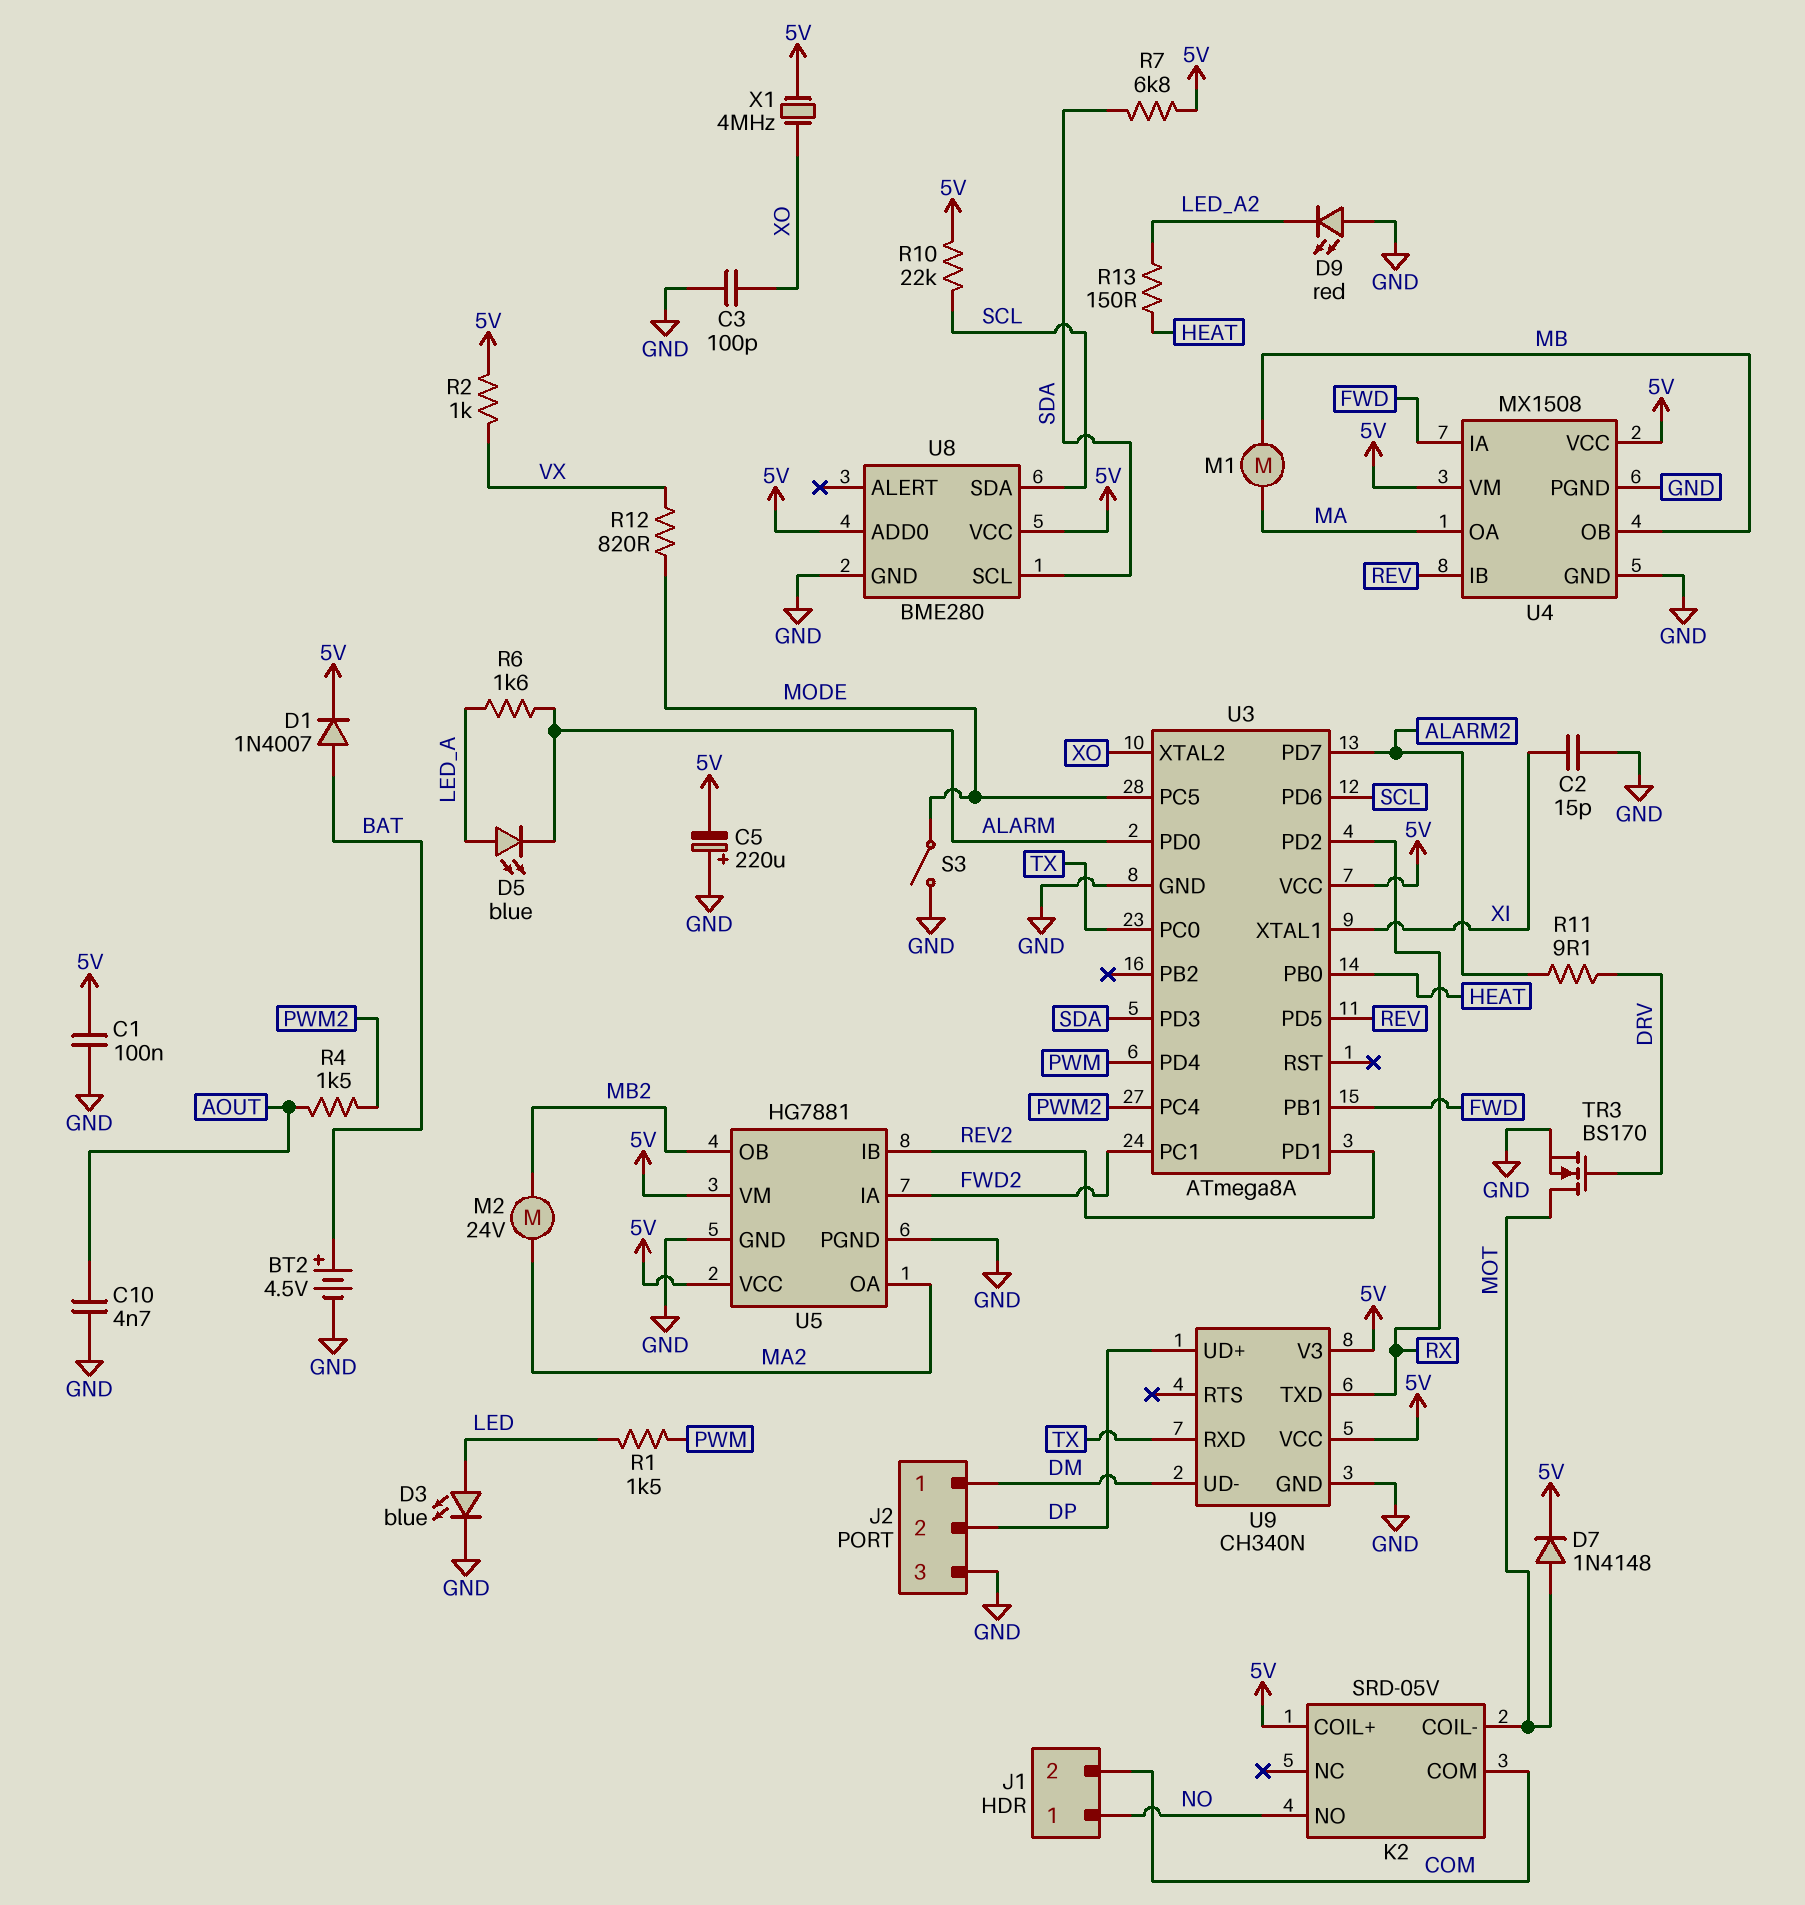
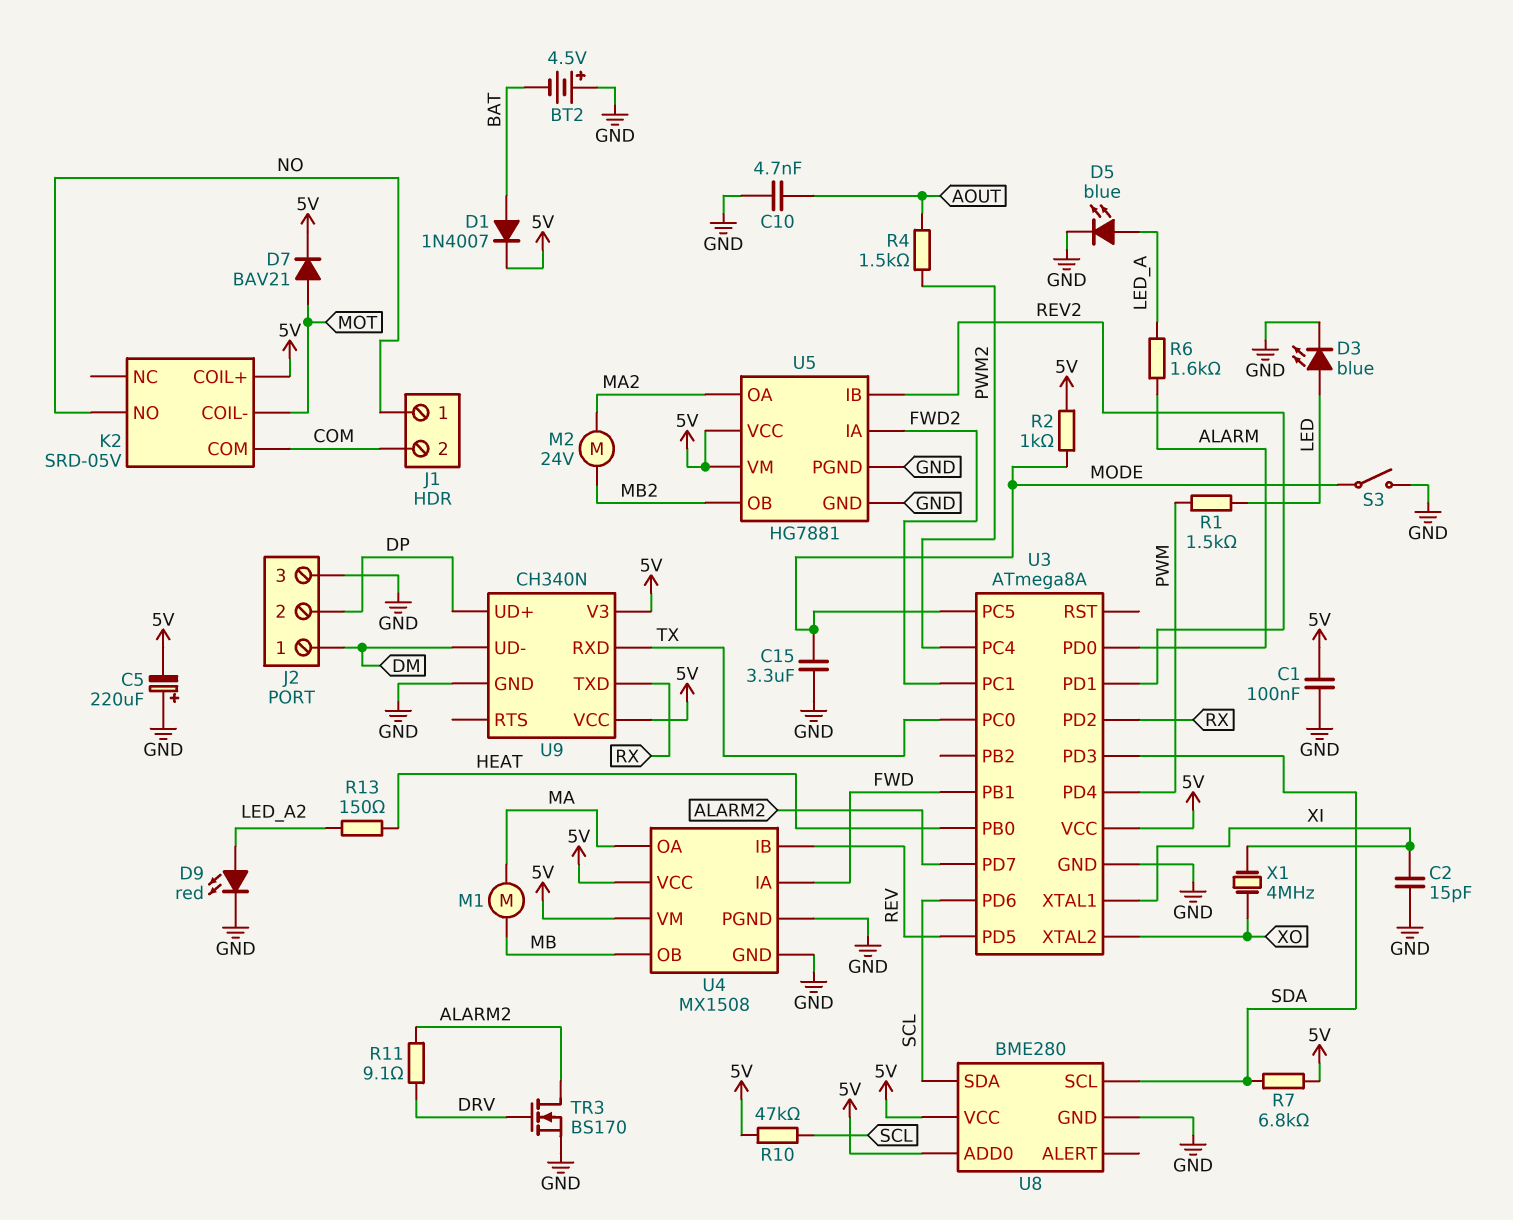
BT2: 4.5V (plus BAT, minus GND) -> 4.5V (plus GND, minus BAT)
C3: 100pF (GND, XO) -> none
C15: none -> 3.3uF (GND, MODE)
D5: LED blue (A LED_A, K ALARM) -> LED blue (A LED_A, K GND)
D7: diode 1N4148 (A MOT, K 5V) -> diode BAV21 (A MOT, K 5V)
D9: LED red (A GND, K LED_A2) -> LED red (A LED_A2, K GND)
R2: 1k (5V, VX) -> 1k (5V, MODE)
R10: 22k (5V, SCL) -> 47k (5V, SCL)
R12: 820 (MODE, VX) -> none
TR3: NMOS BS170 (G DRV, D MOT, S GND) -> NMOS BS170 (G DRV, D ALARM2, S GND)
X1: 4MHz (5V, XO) -> 4MHz (XI, XO)

